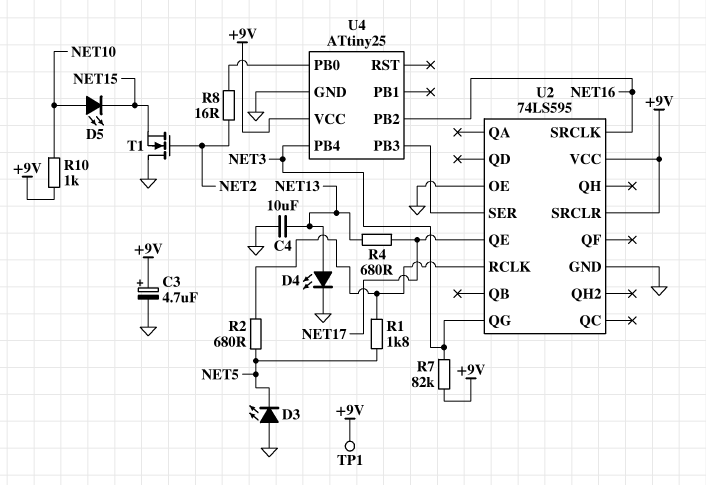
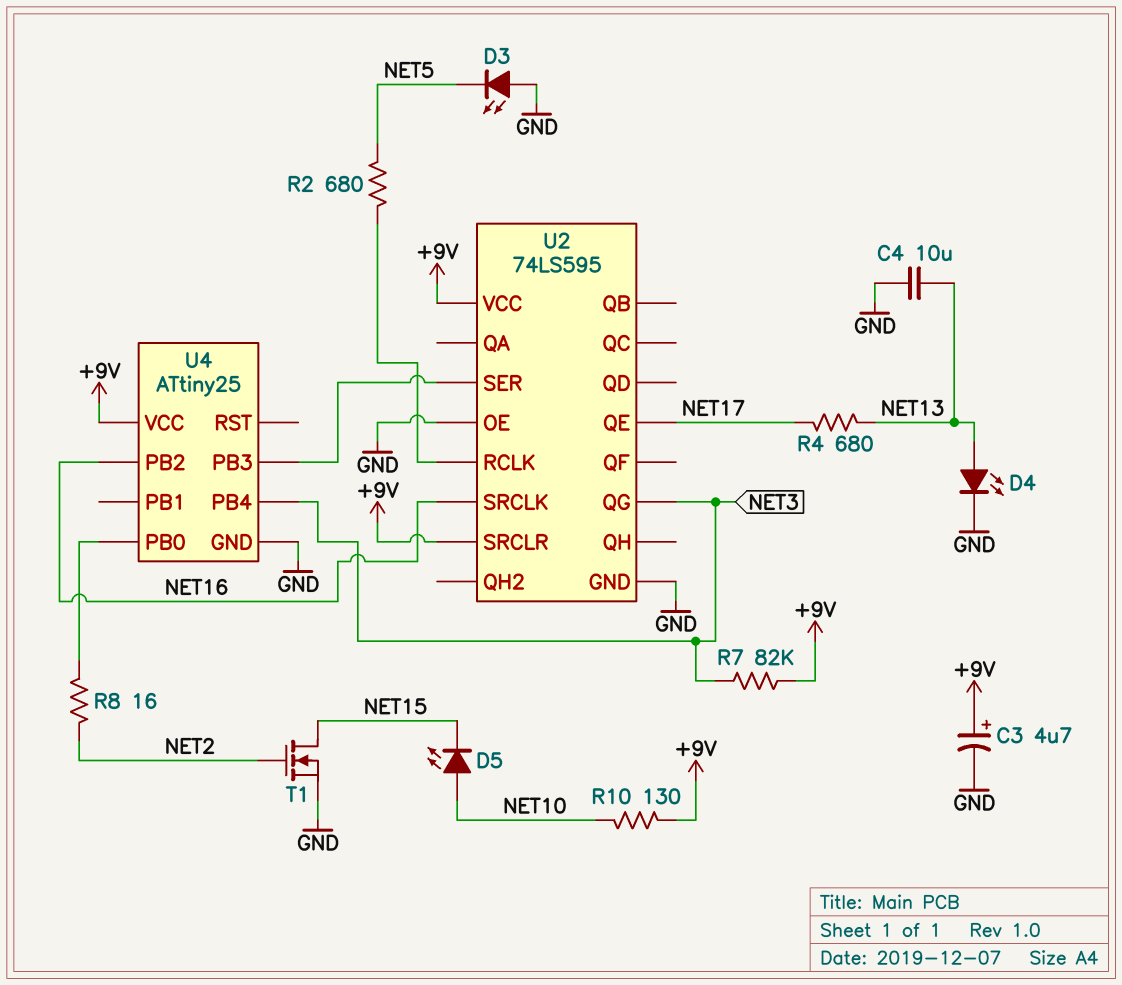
R1: 1.8k (NET5, U2/RCLK) -> none
R10: 1k (+9V, NET10) -> 130 (+9V, NET10)
T1: NMOS (G NET2, D GND, S NET15) -> NMOS (G NET2, D NET15, S GND)
TP1: test point (+9V) -> none

